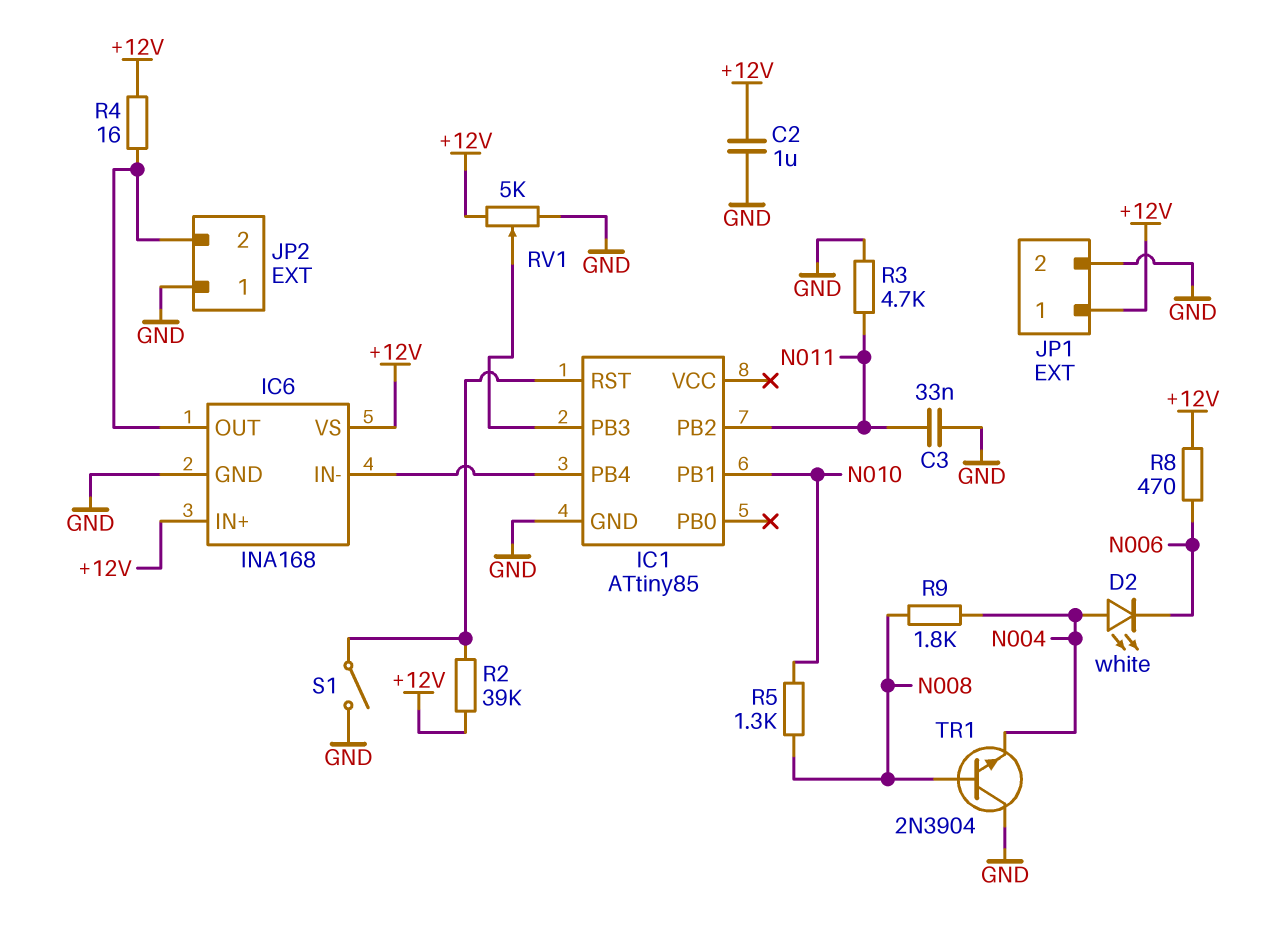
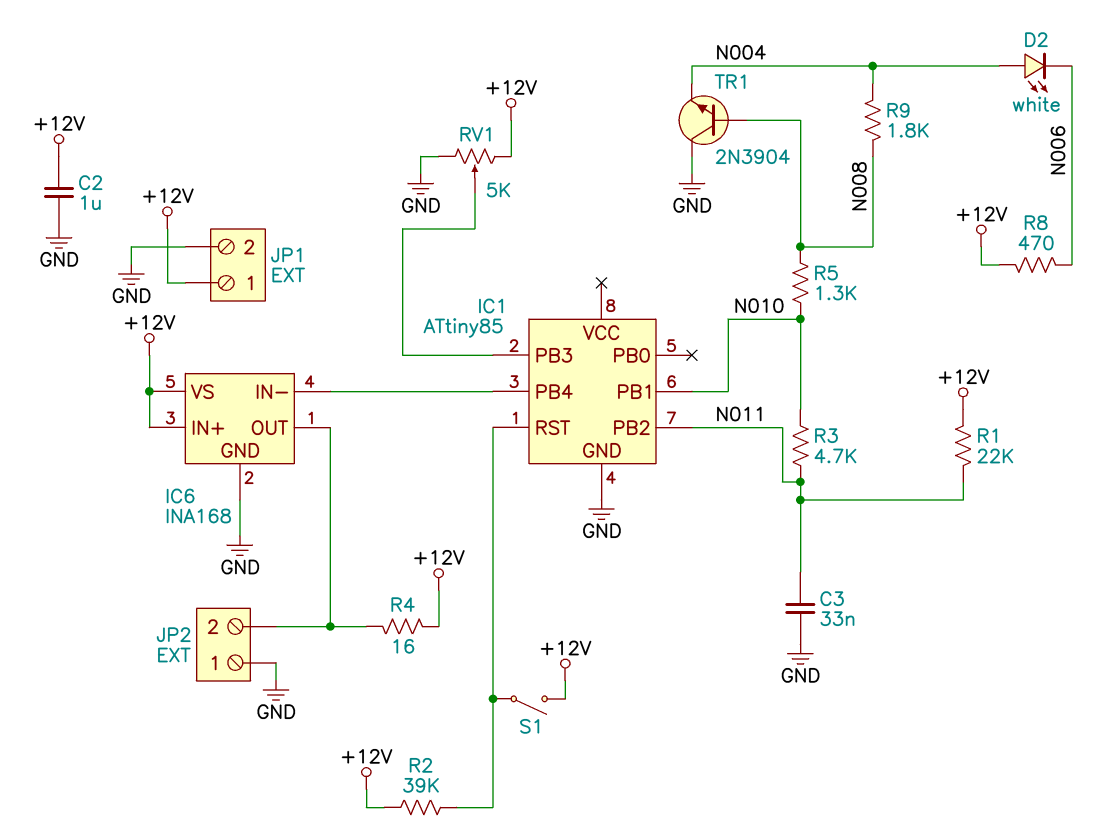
R1: none -> 22k (+12V, N011)
R3: 4.7k (GND, N011) -> 4.7k (N010, N011)
S1: switch (GND, IC1/RST) -> switch (+12V, IC1/RST)

